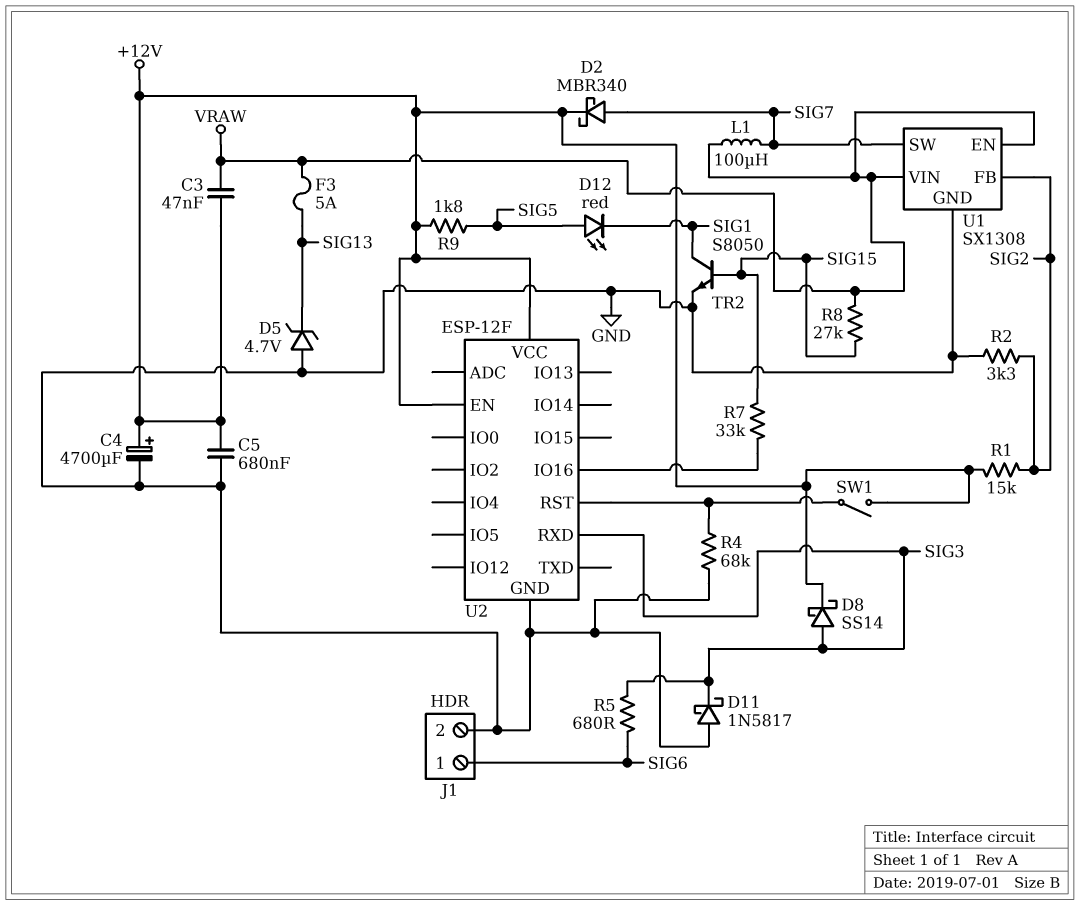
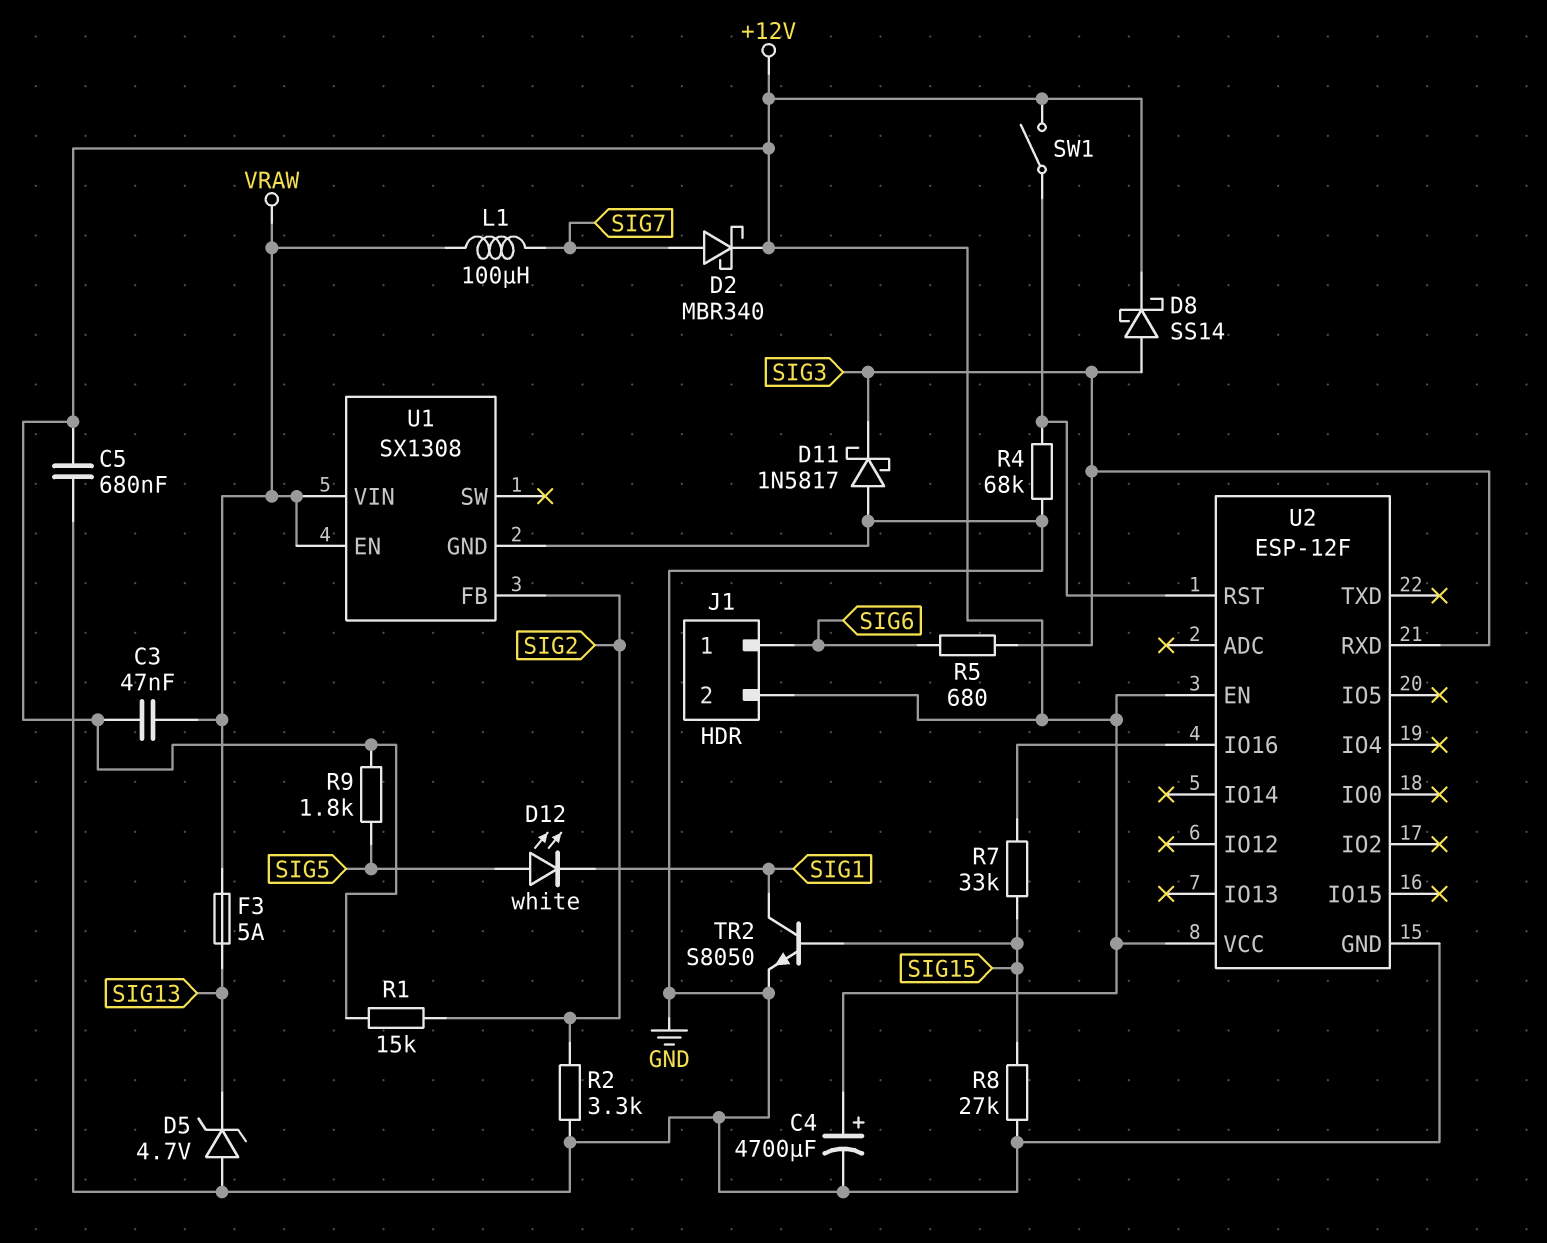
D12: LED red (A SIG5, K SIG1) -> LED white (A SIG5, K SIG1)
J1 pin 2: GND -> +12V
R8: 27k (SIG15, VRAW) -> 27k (GND, SIG15)
U1 pin SW: SIG7 -> none

